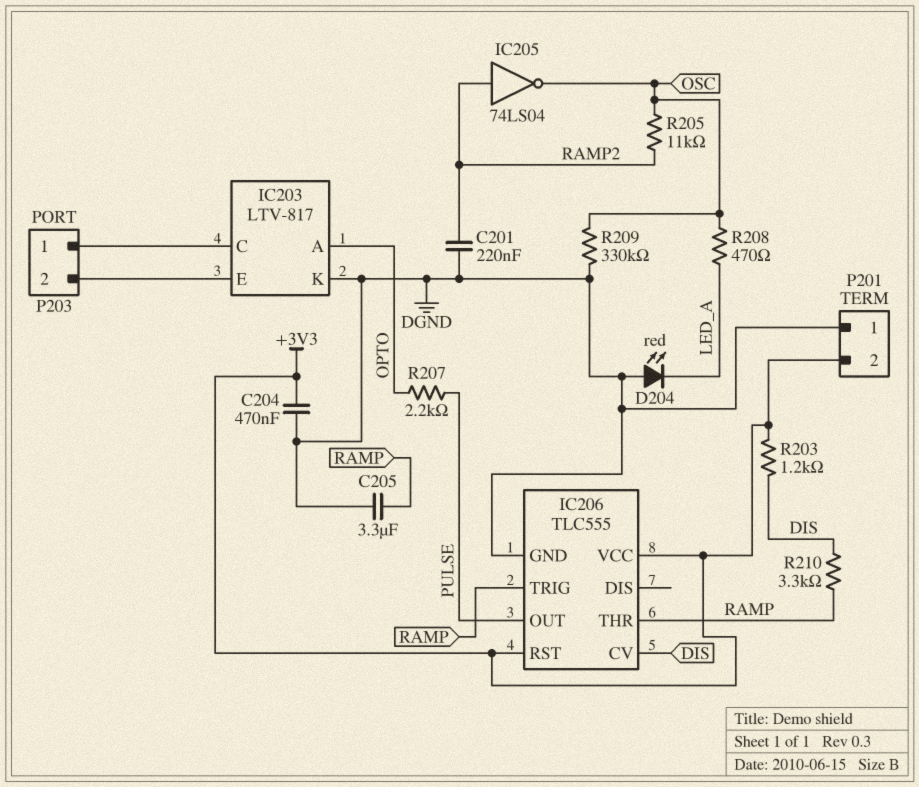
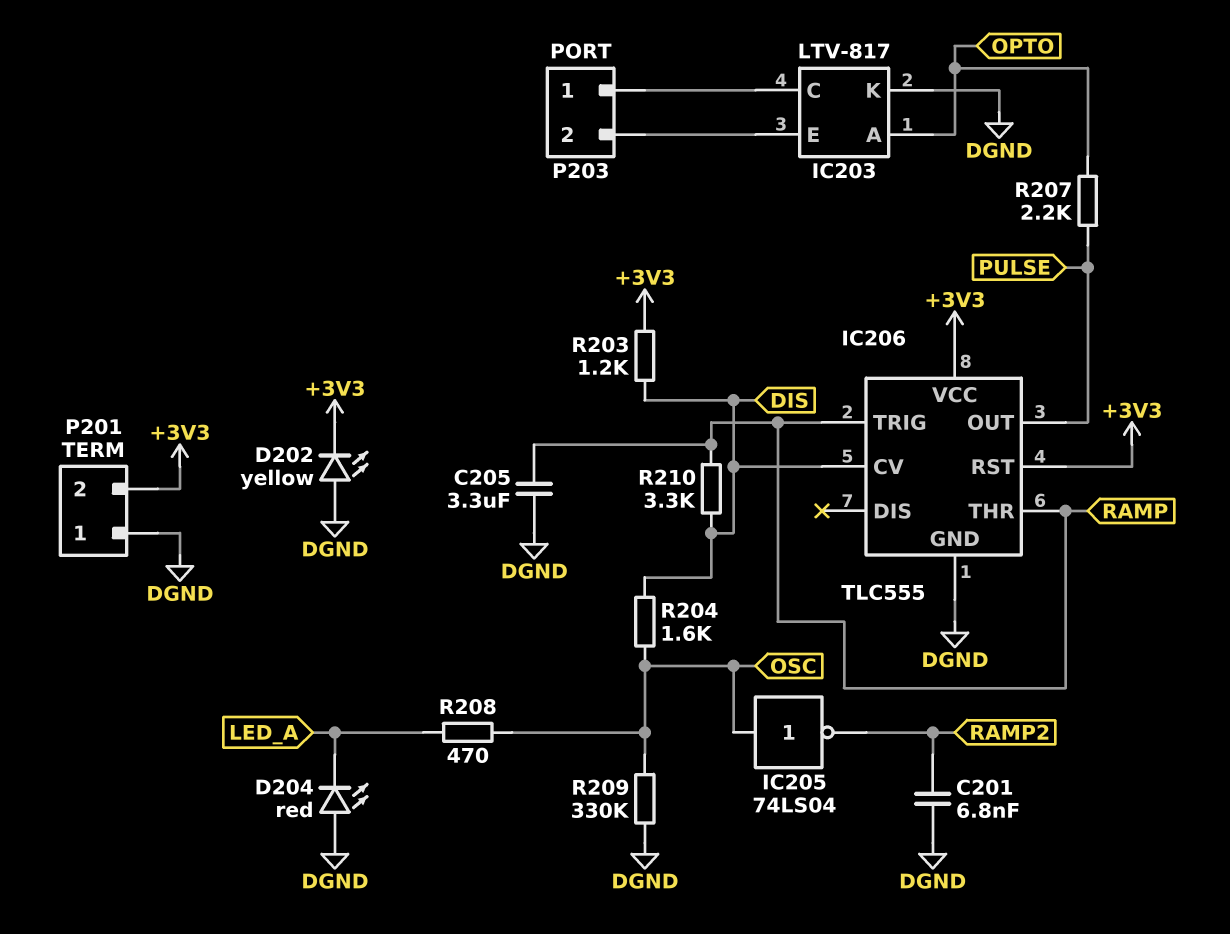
C201: 220nF (DGND, RAMP2) -> 6.8nF (DGND, RAMP2)
C204: 470nF (+3V3, DGND) -> none
D202: none -> LED yellow (A DGND, K +3V3)
IC205: NOT 74LS04 (in RAMP2, out OSC) -> NOT 74LS04 (in OSC, out RAMP2)
R204: none -> 1.6k (DIS, OSC)
R205: 11k (OSC, RAMP2) -> none

